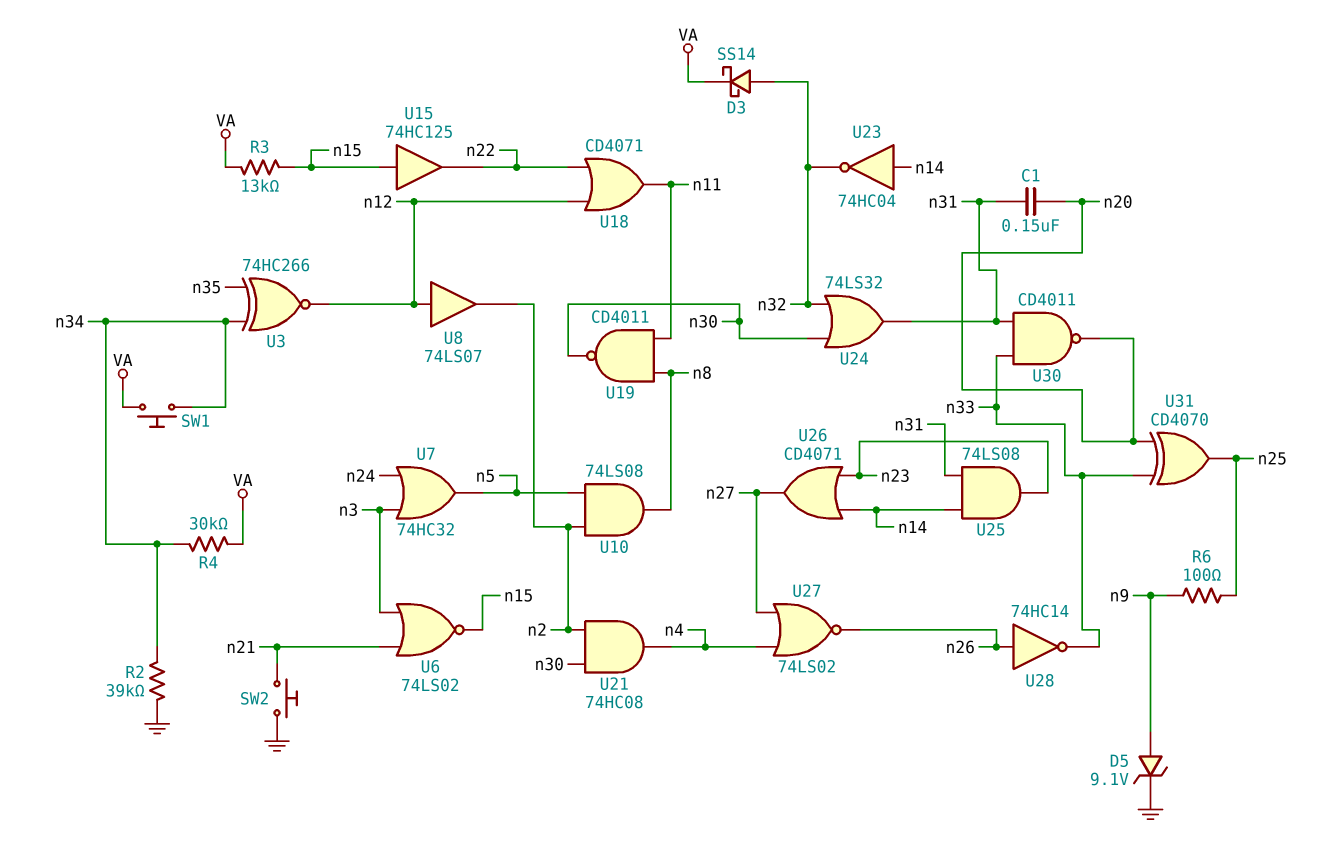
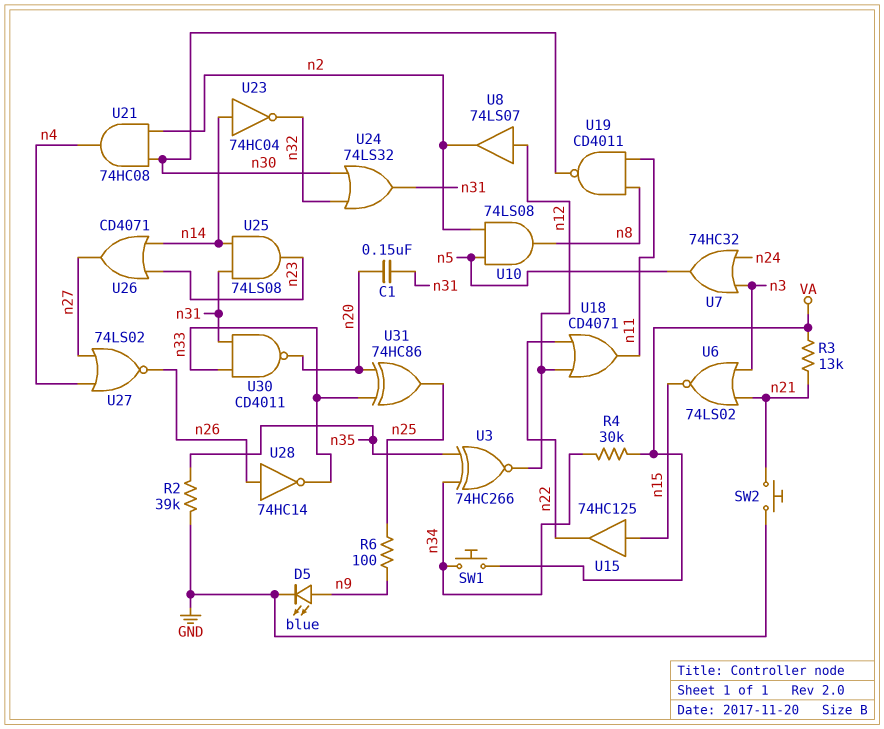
D3: schottky SS14 (A n32, K VA) -> none
D5: zener 9.1V (A n9, K GND) -> LED blue (A n9, K GND)
R2: 39k (GND, n34) -> 39k (GND, n35)
R3: 13k (VA, n15) -> 13k (VA, n21)
U31: XOR CD4070 (in n20, in n33, out n25) -> XOR 74HC86 (in n20, in n33, out n25)

